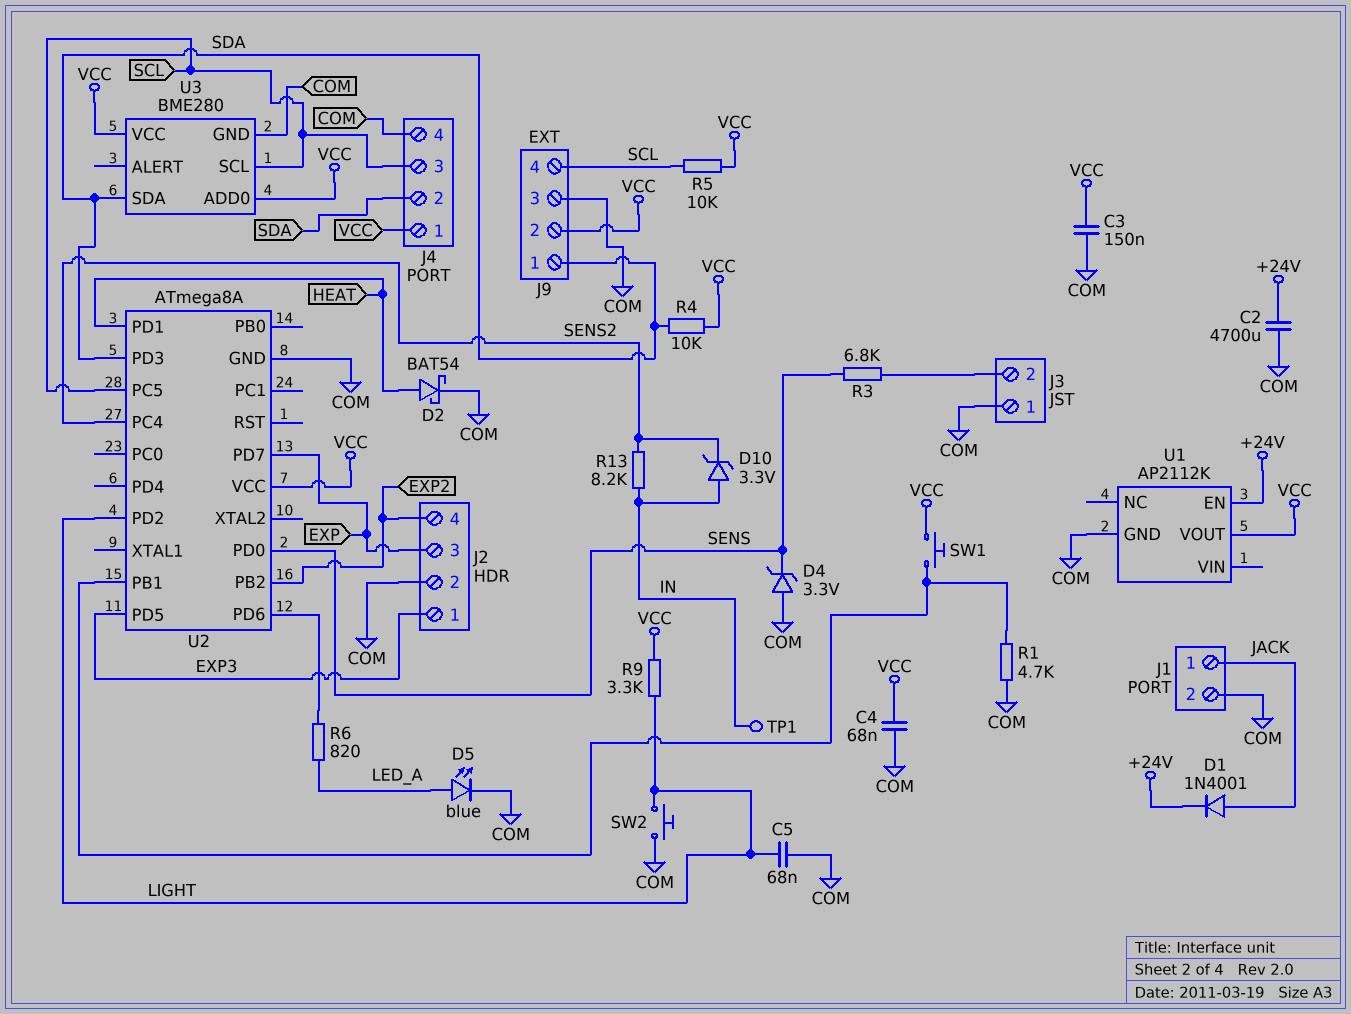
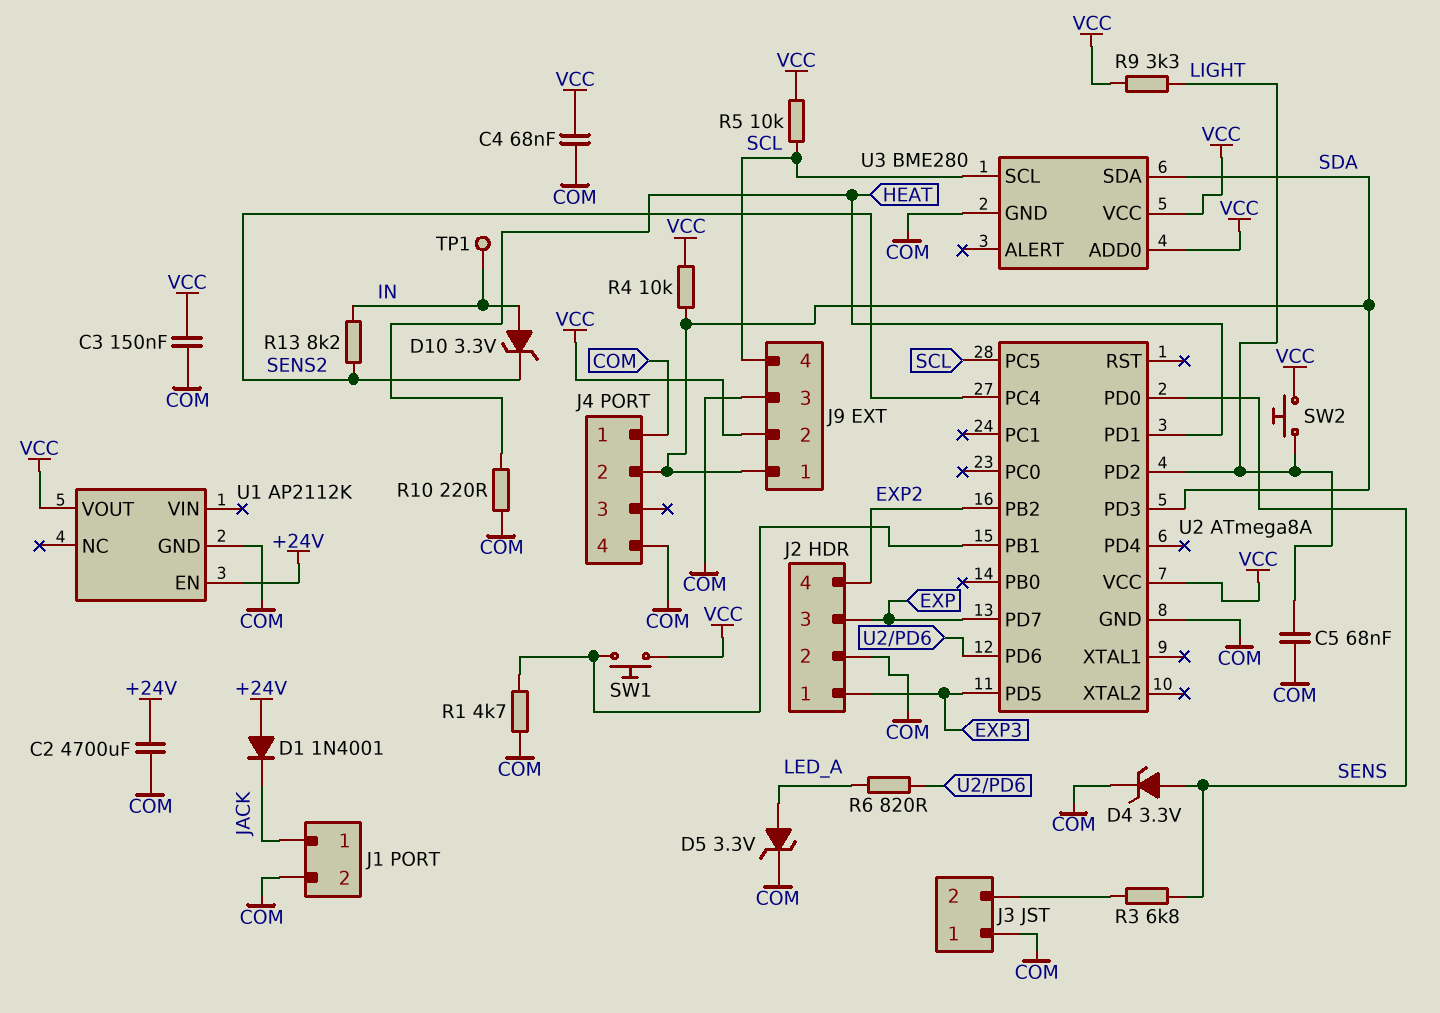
D1: diode 1N4001 (A JACK, K +24V) -> diode 1N4001 (A +24V, K JACK)
D2: schottky BAT54 (A HEAT, K COM) -> none
D4: zener 3.3V (A COM, K SENS) -> zener 3.3V (A SENS, K COM)
D5: LED blue (A LED_A, K COM) -> zener 3.3V (A LED_A, K COM)
J4 pin 1: VCC -> COM
J4 pin 3: SCL -> none
R10: none -> 220 (COM, HEAT)
SW2: button (COM, LIGHT) -> button (LIGHT, VCC)

